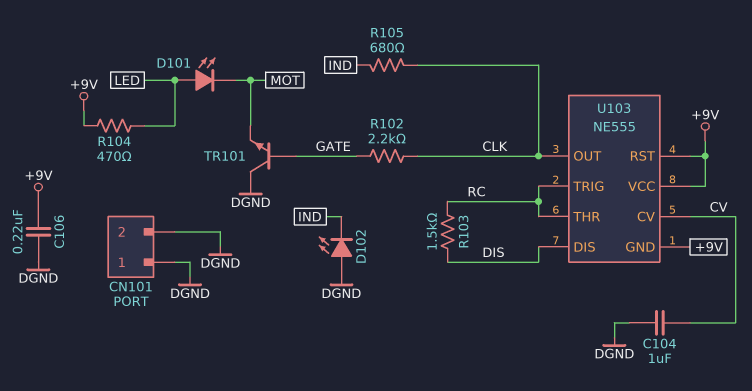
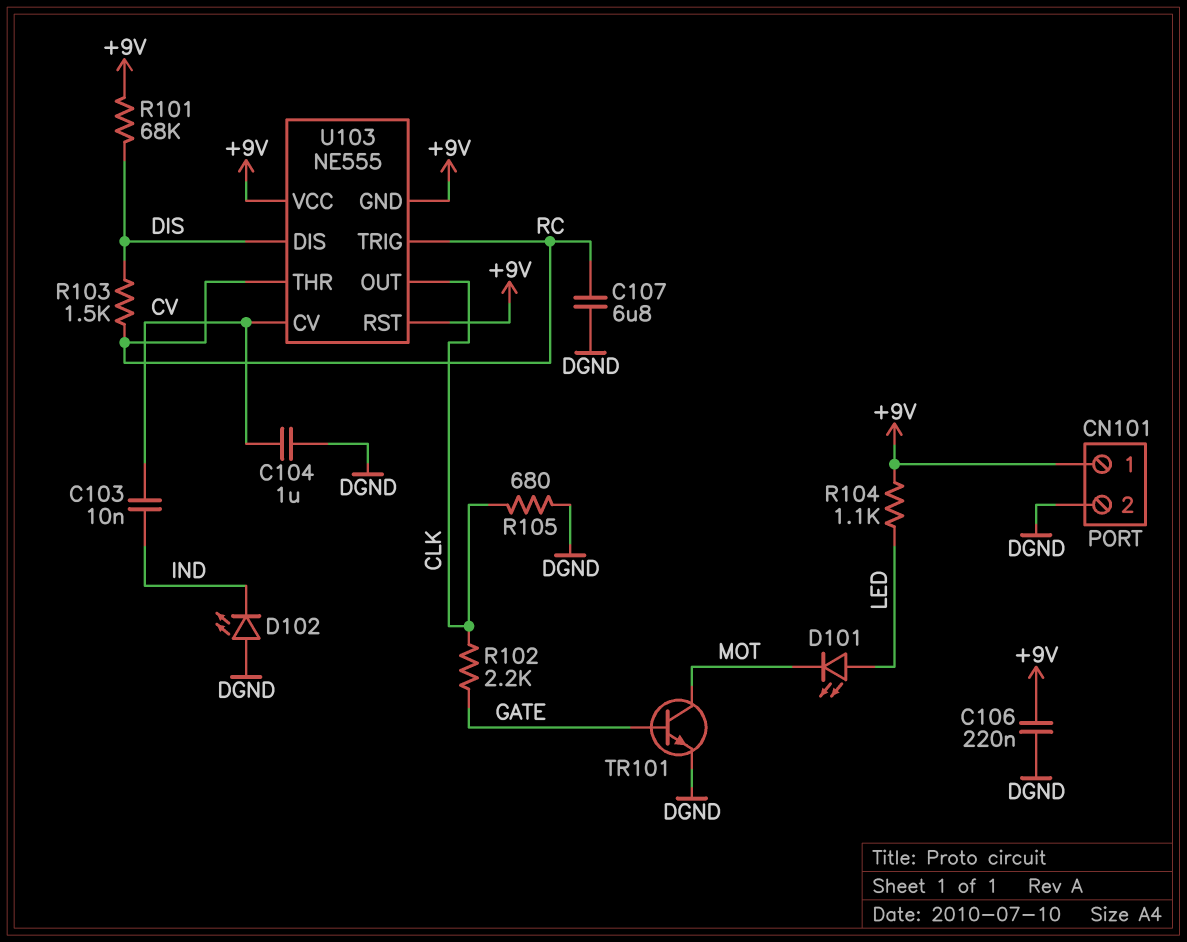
C103: none -> 10nF (CV, IND)
C107: none -> 6.8uF (DGND, RC)
CN101 pin 1: DGND -> +9V
R101: none -> 68k (+9V, DIS)
R104: 470 (+9V, LED) -> 1.1k (+9V, LED)
R105: 680 (CLK, IND) -> 680 (CLK, DGND)
TR101: NPN (B GATE, C DGND, E MOT) -> NPN (B GATE, C MOT, E DGND)

